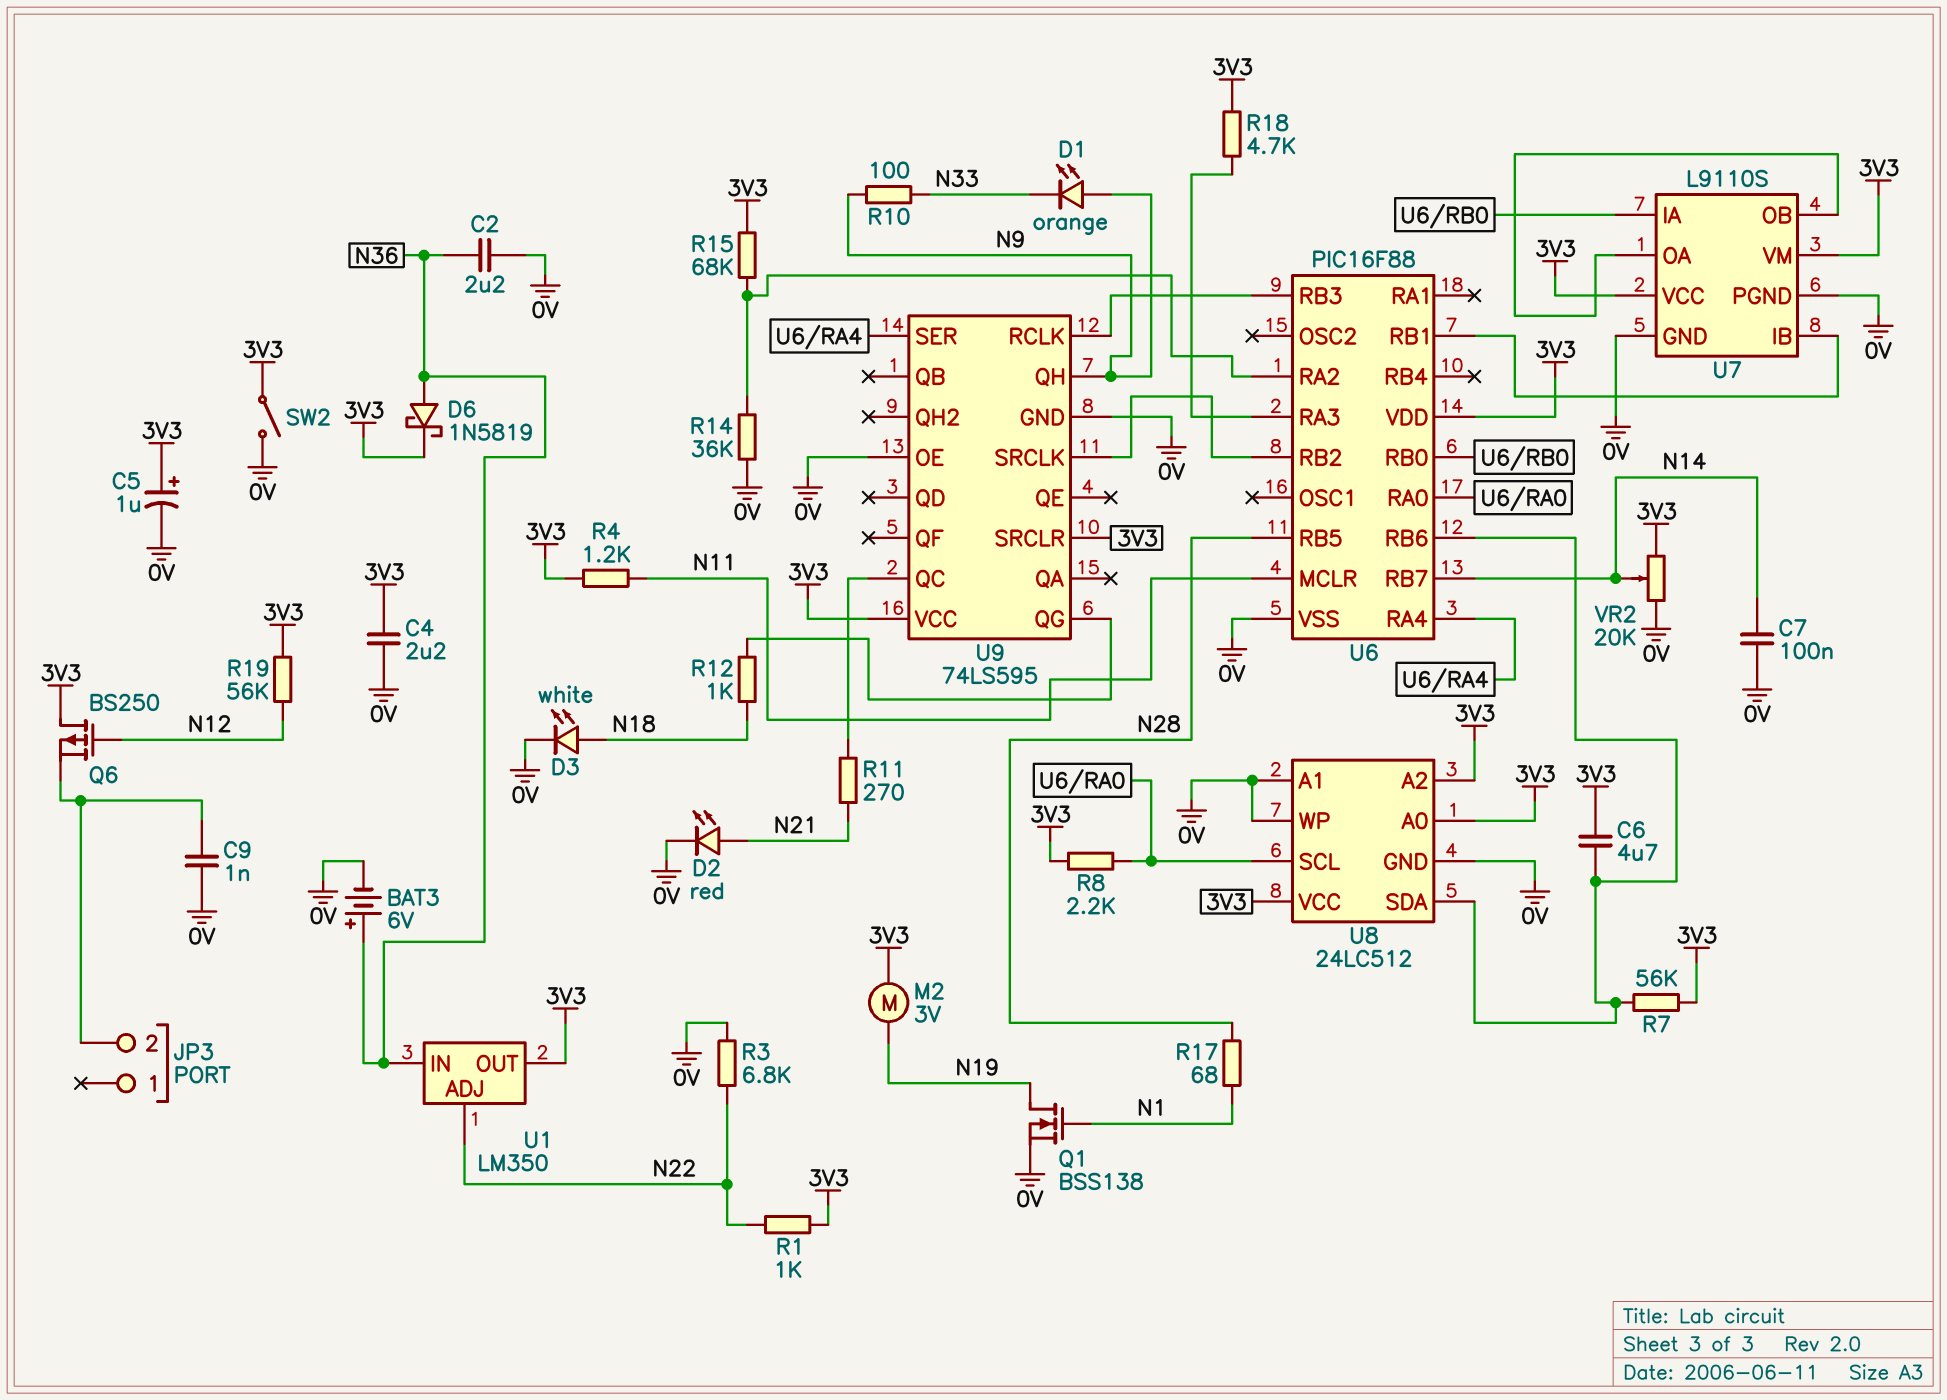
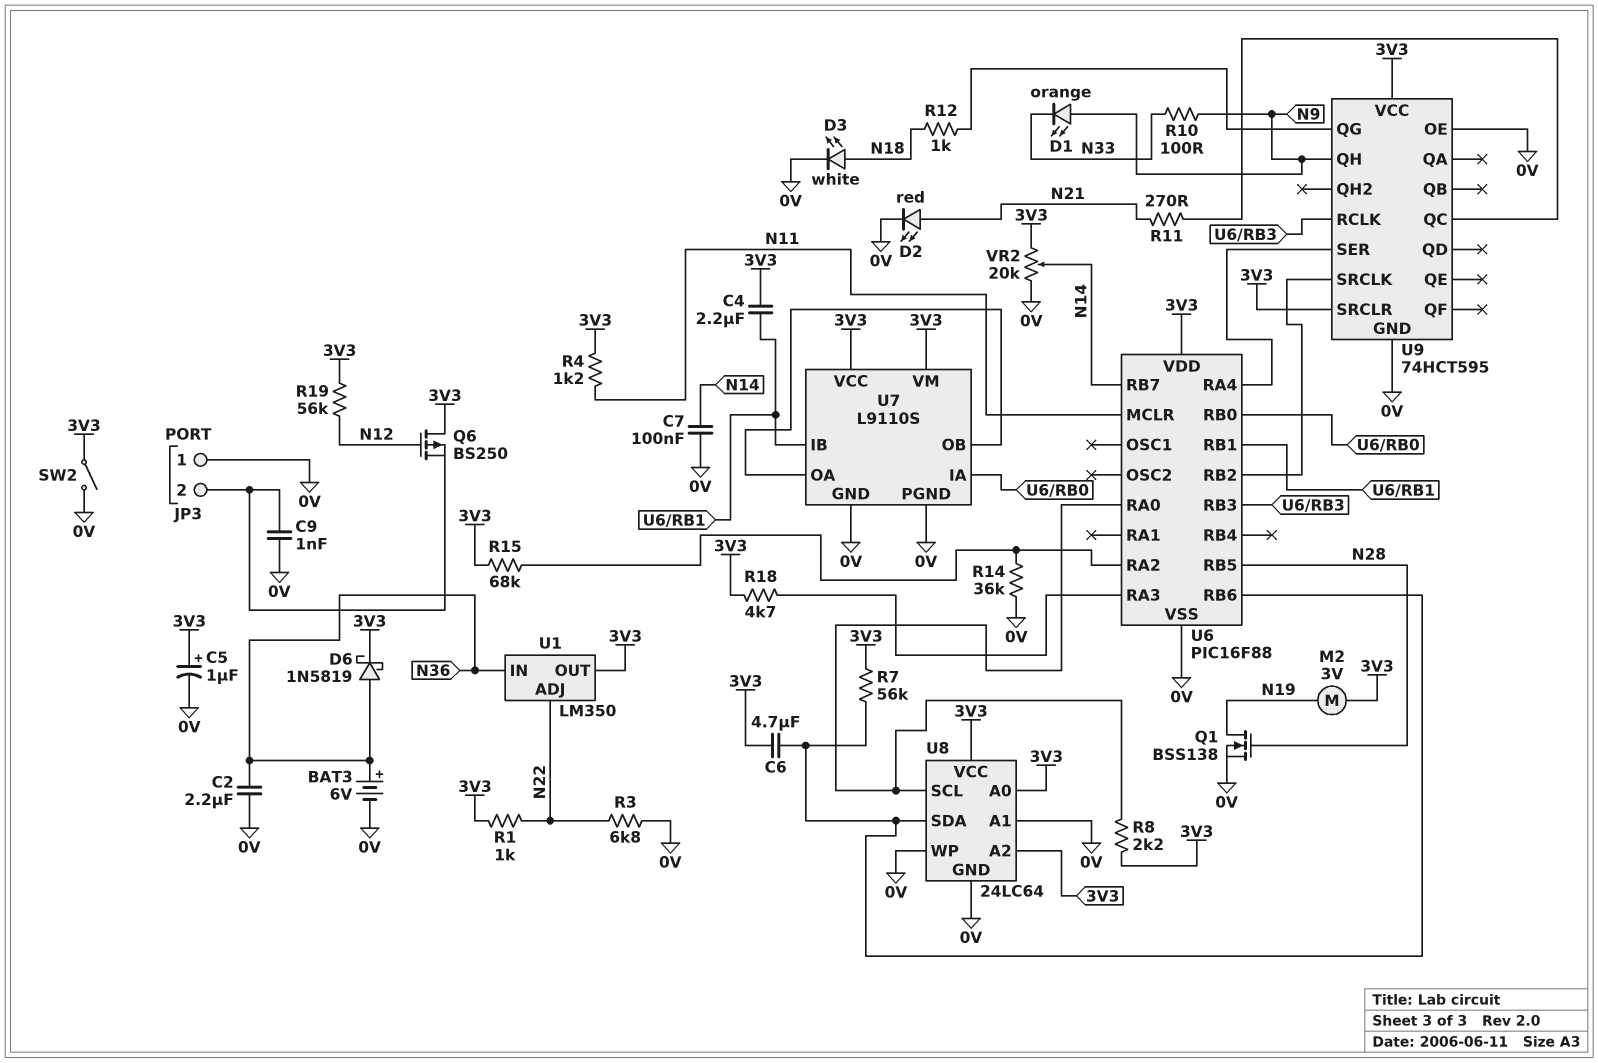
C4: 2.2uF (0V, 3V3) -> 2.2uF (3V3, U6/RB1)
JP3 pin 1: none -> 0V
Q1: NMOS BSS138 (G N1, D N19, S 0V) -> NMOS BSS138 (G N28, D N19, S 0V)
R17: 68 (N1, N28) -> none
U8: 24LC512 -> 24LC64
U9: 74LS595 -> 74HCT595

